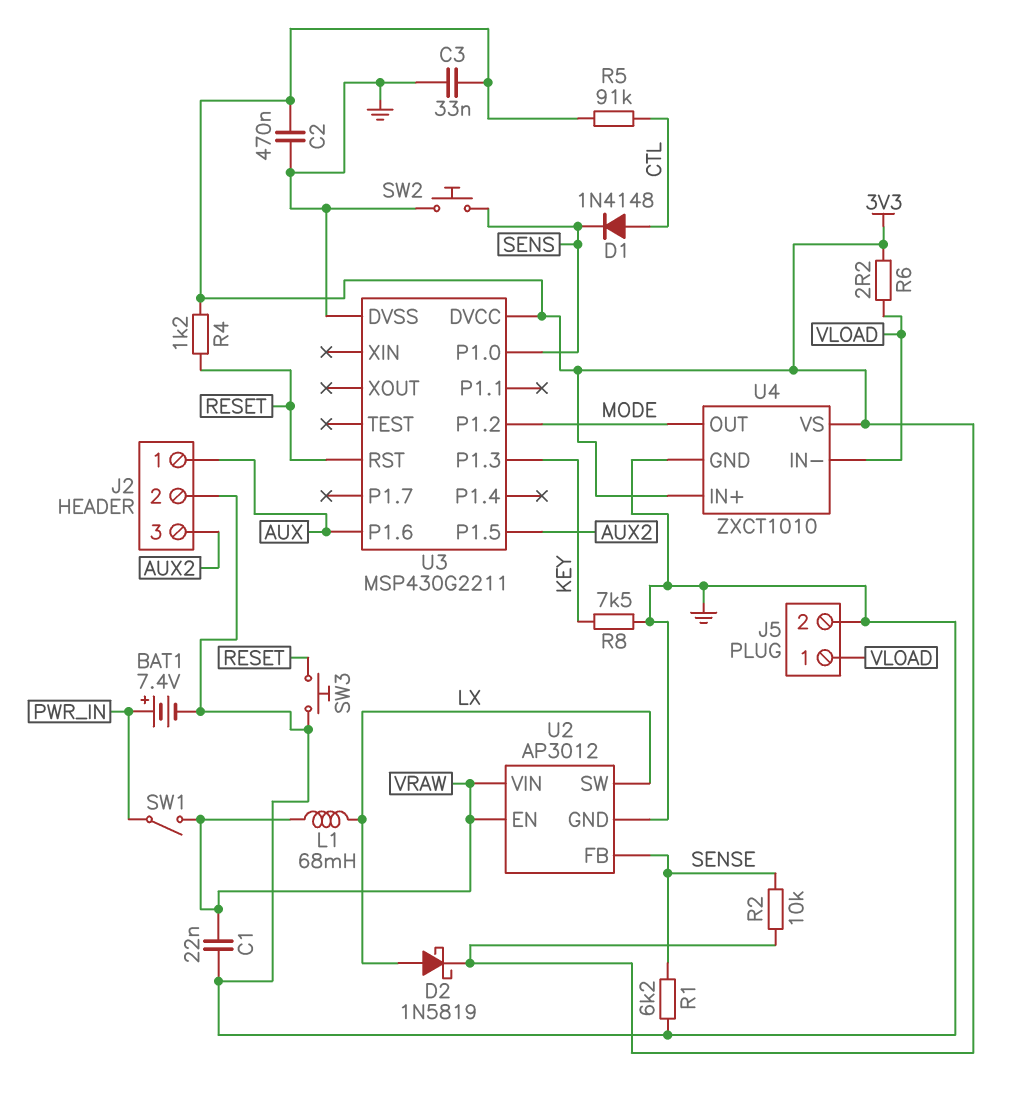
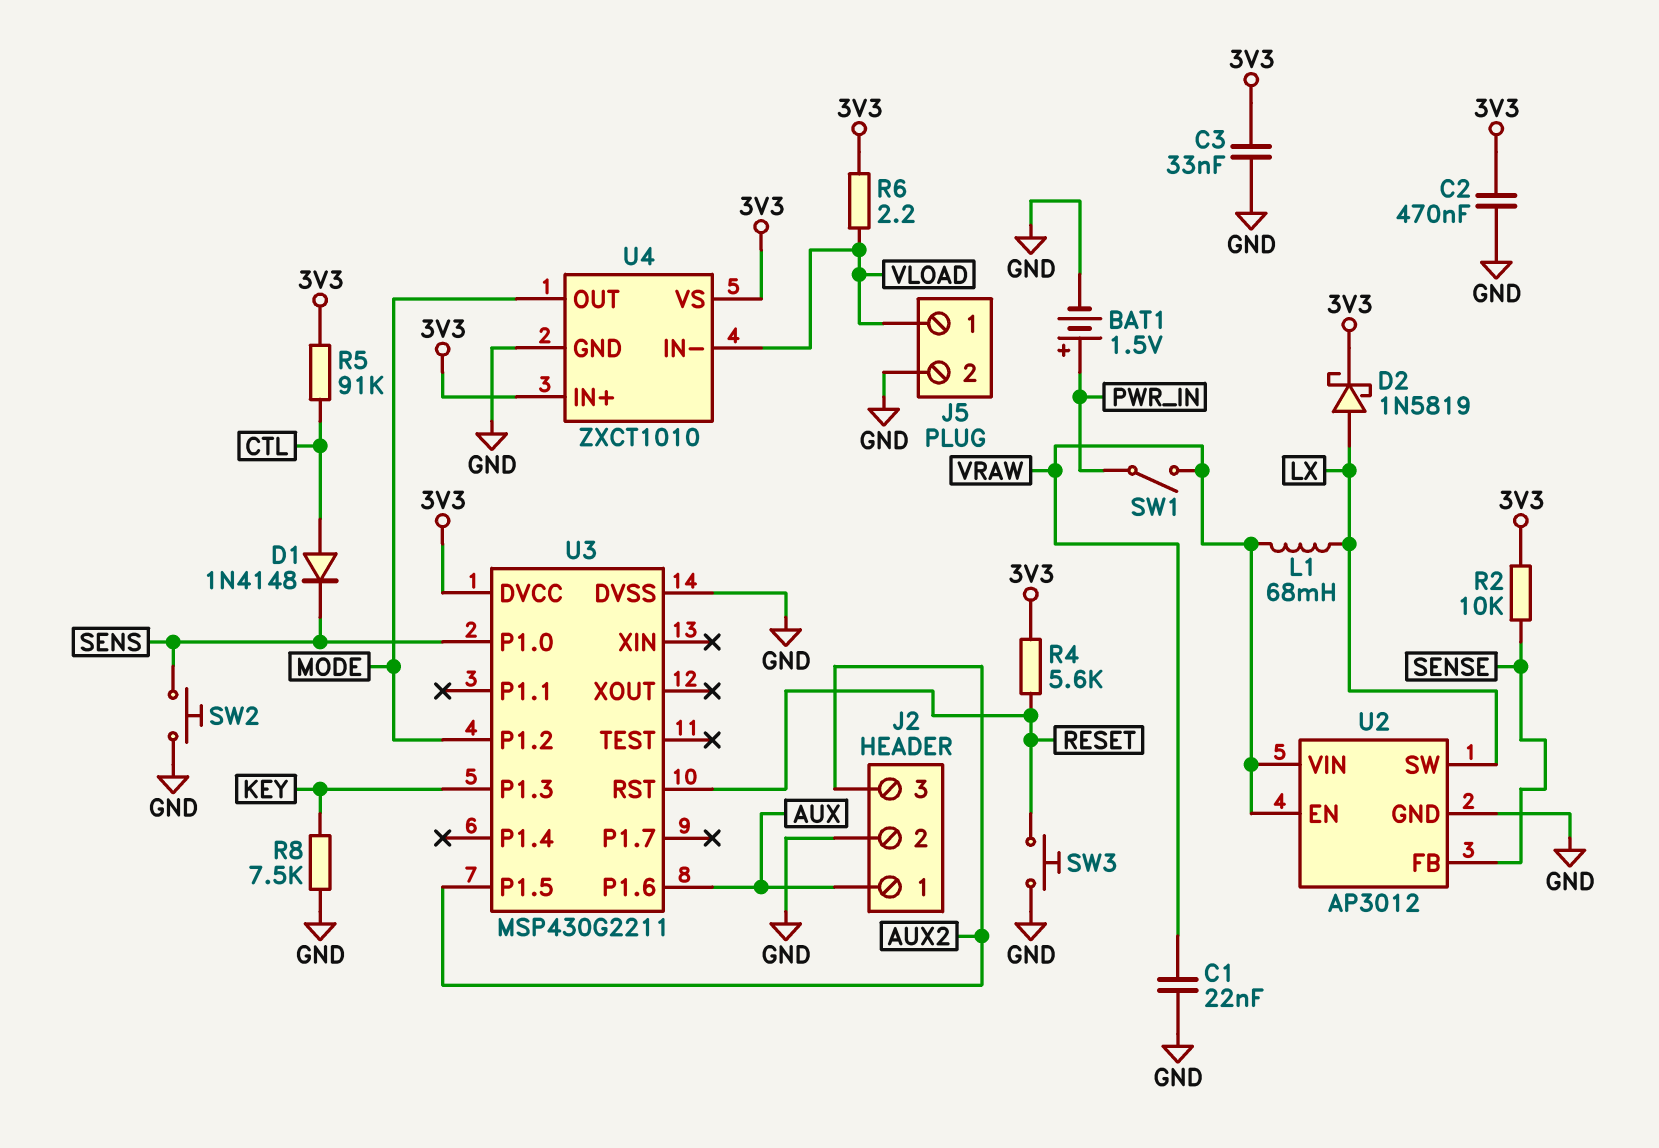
BAT1: 7.4V (plus PWR_IN, minus GND) -> 1.5V (plus PWR_IN, minus GND)
R1: 6.2k (GND, SENSE) -> none
R4: 1.2k (3V3, RESET) -> 5.6k (3V3, RESET)

